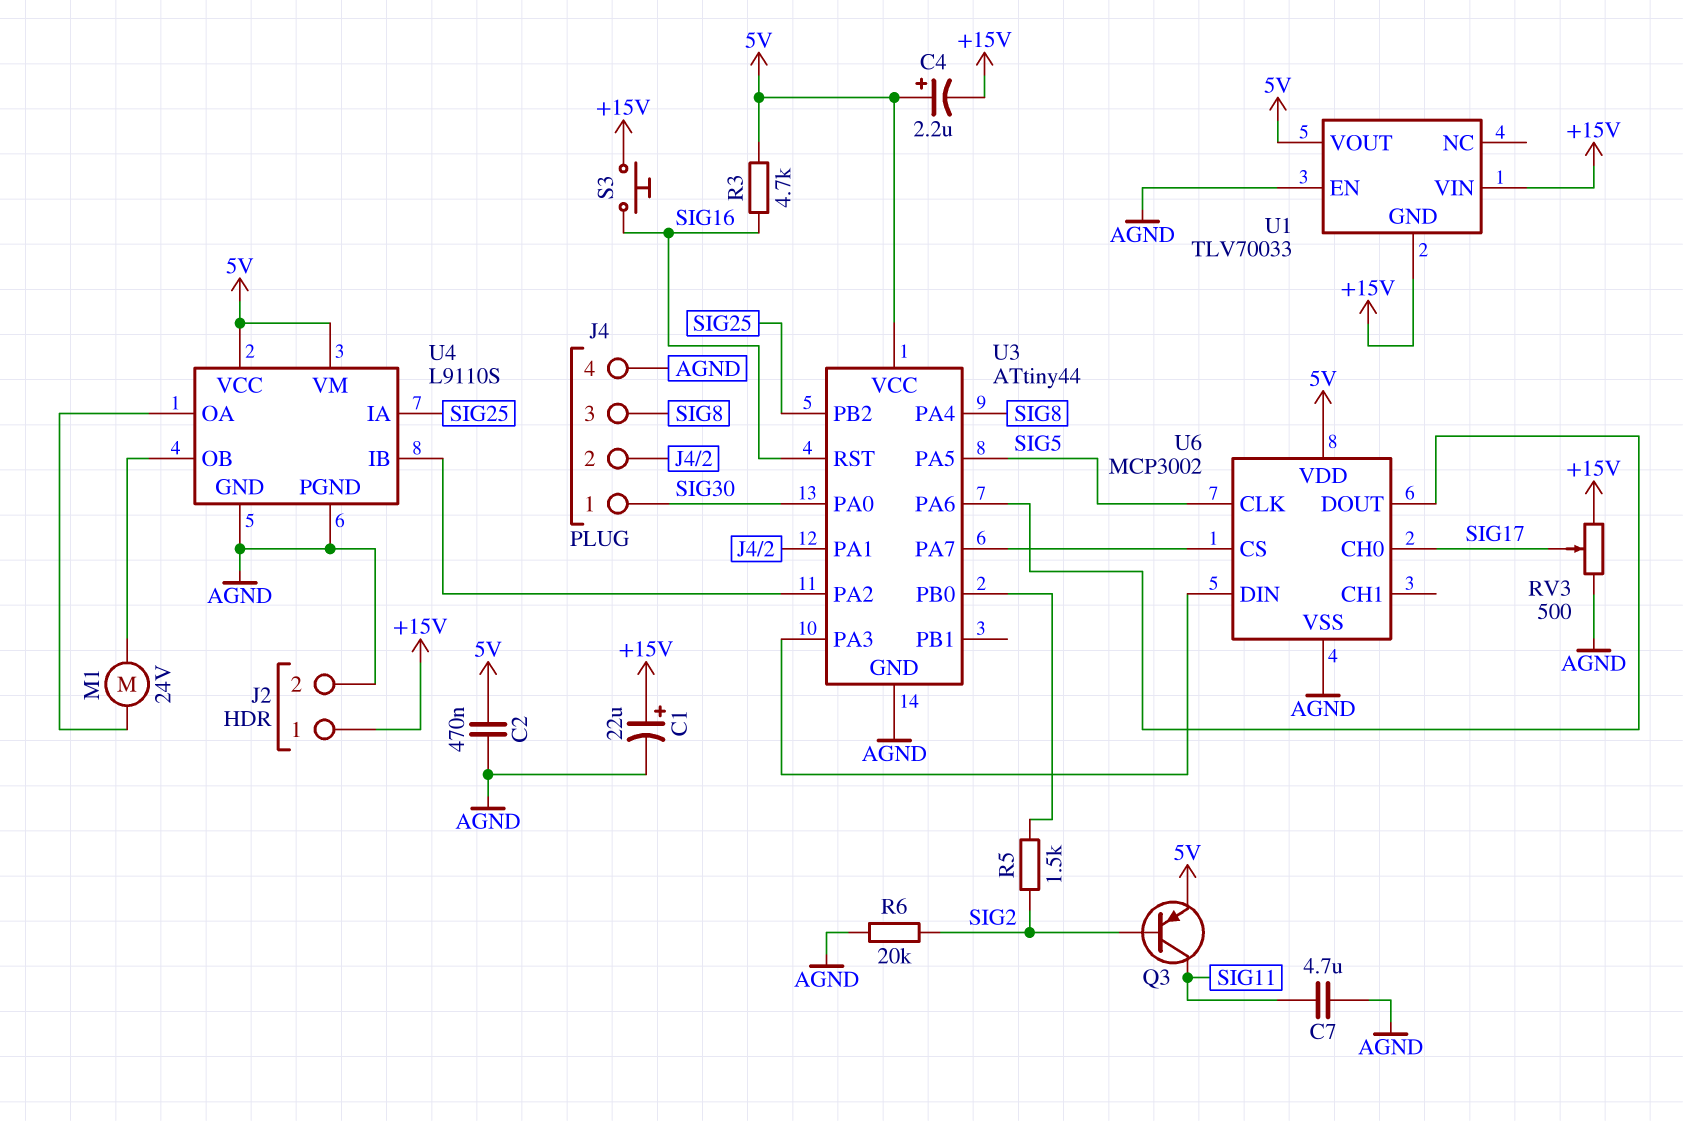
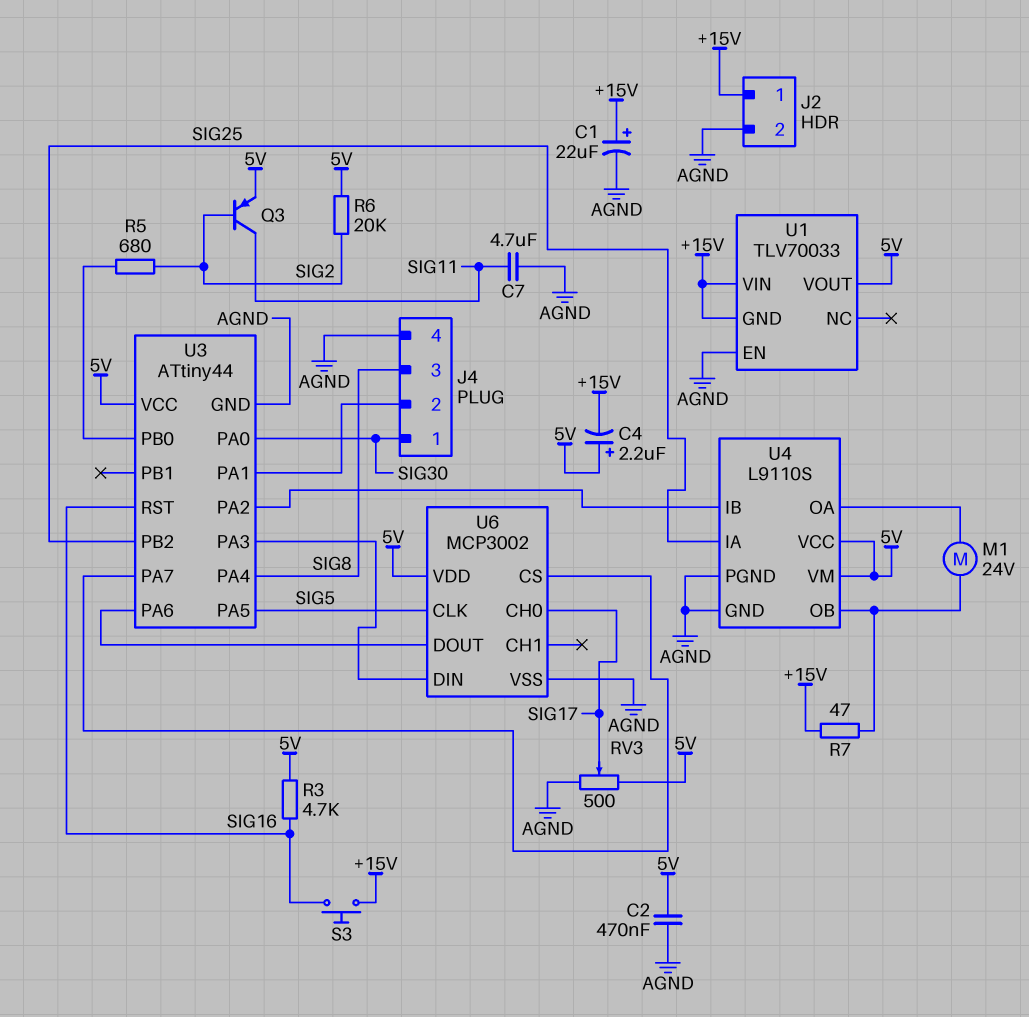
R5: 1.5k (SIG2, U3/PB0) -> 680 (SIG2, U3/PB0)
R6: 20k (AGND, SIG2) -> 20k (5V, SIG2)
R7: none -> 47 (+15V, U4/OB)
RV3: 500 (+15V, AGND, wiper SIG17) -> 500 (5V, AGND, wiper SIG17)

